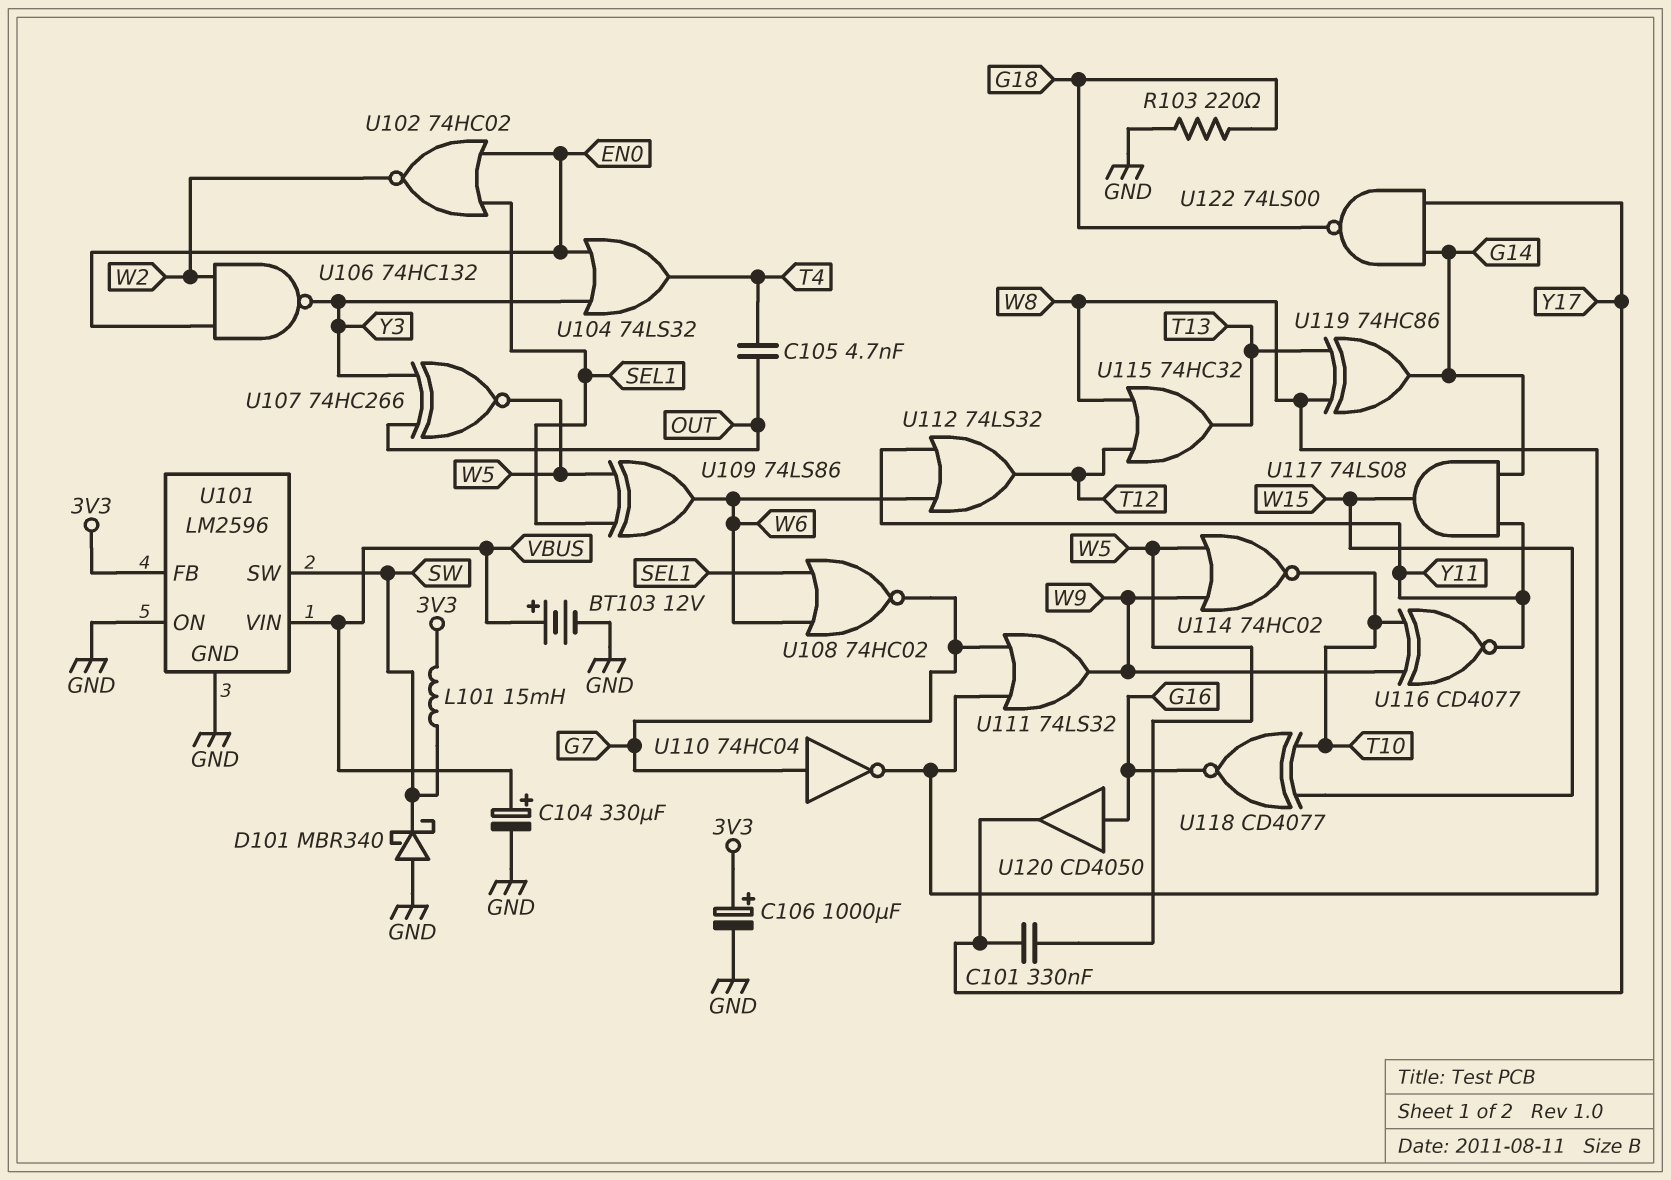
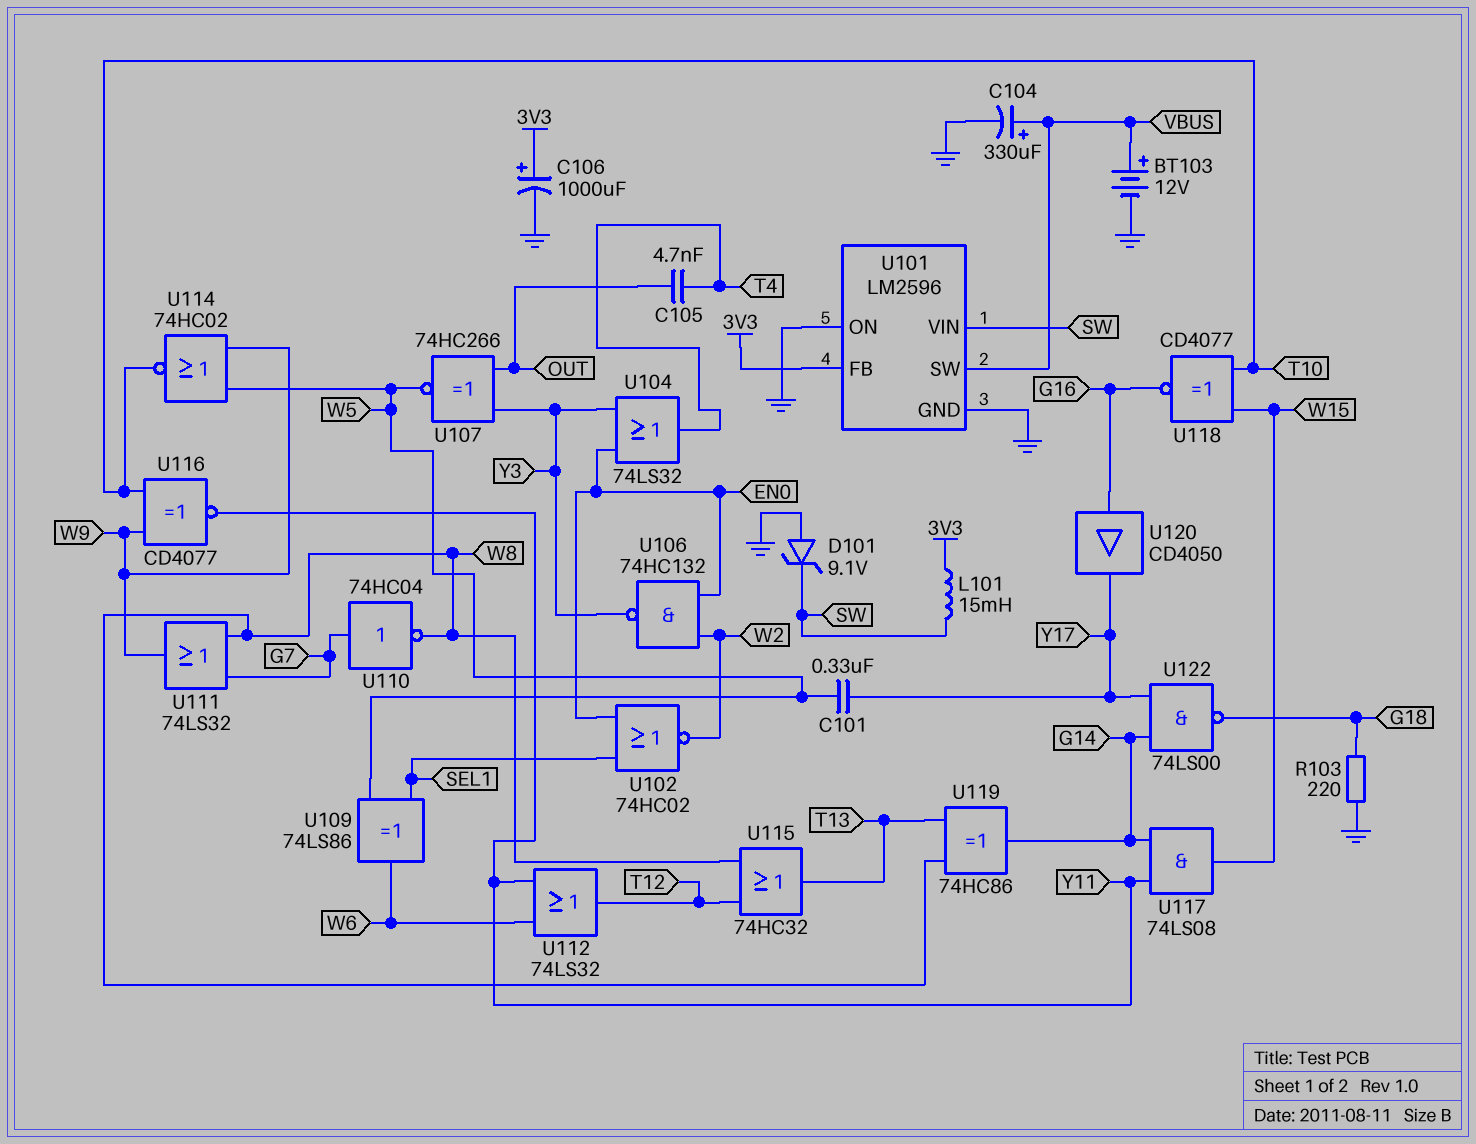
D101: schottky MBR340 (A GND, K SW) -> zener 9.1V (A GND, K SW)
U101 pin SW: SW -> VBUS
U101 pin VIN: VBUS -> SW
U108: NOR 74HC02 (in SEL1, in W6, out G7) -> none

